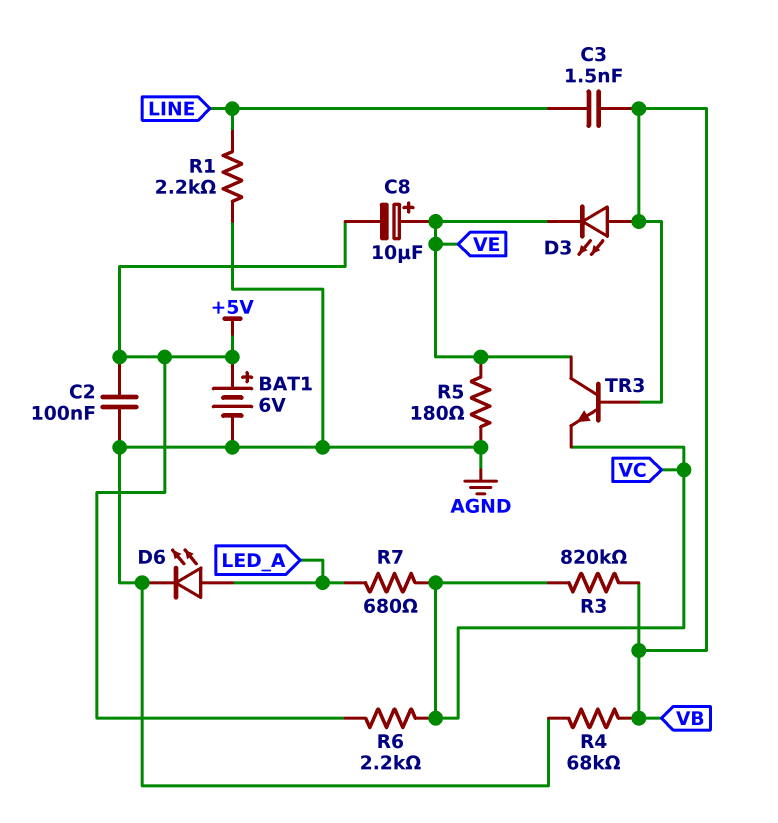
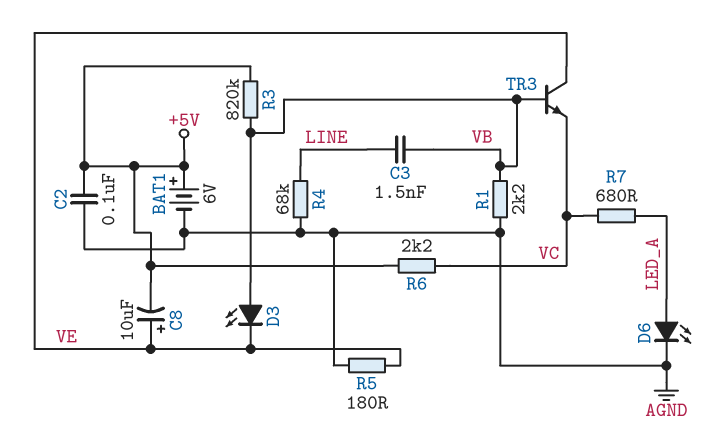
R1: 2.2k (AGND, LINE) -> 2.2k (AGND, VB)
R3: 820k (VB, VC) -> 820k (+5V, VB)
R4: 68k (AGND, VB) -> 68k (AGND, LINE)

